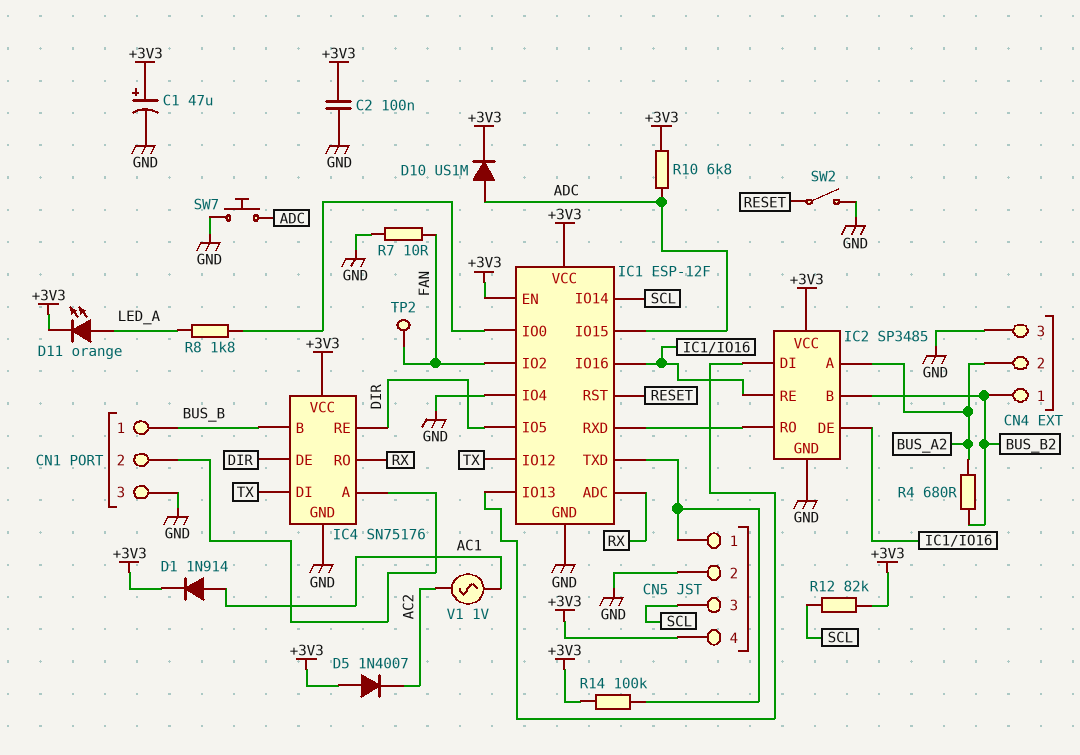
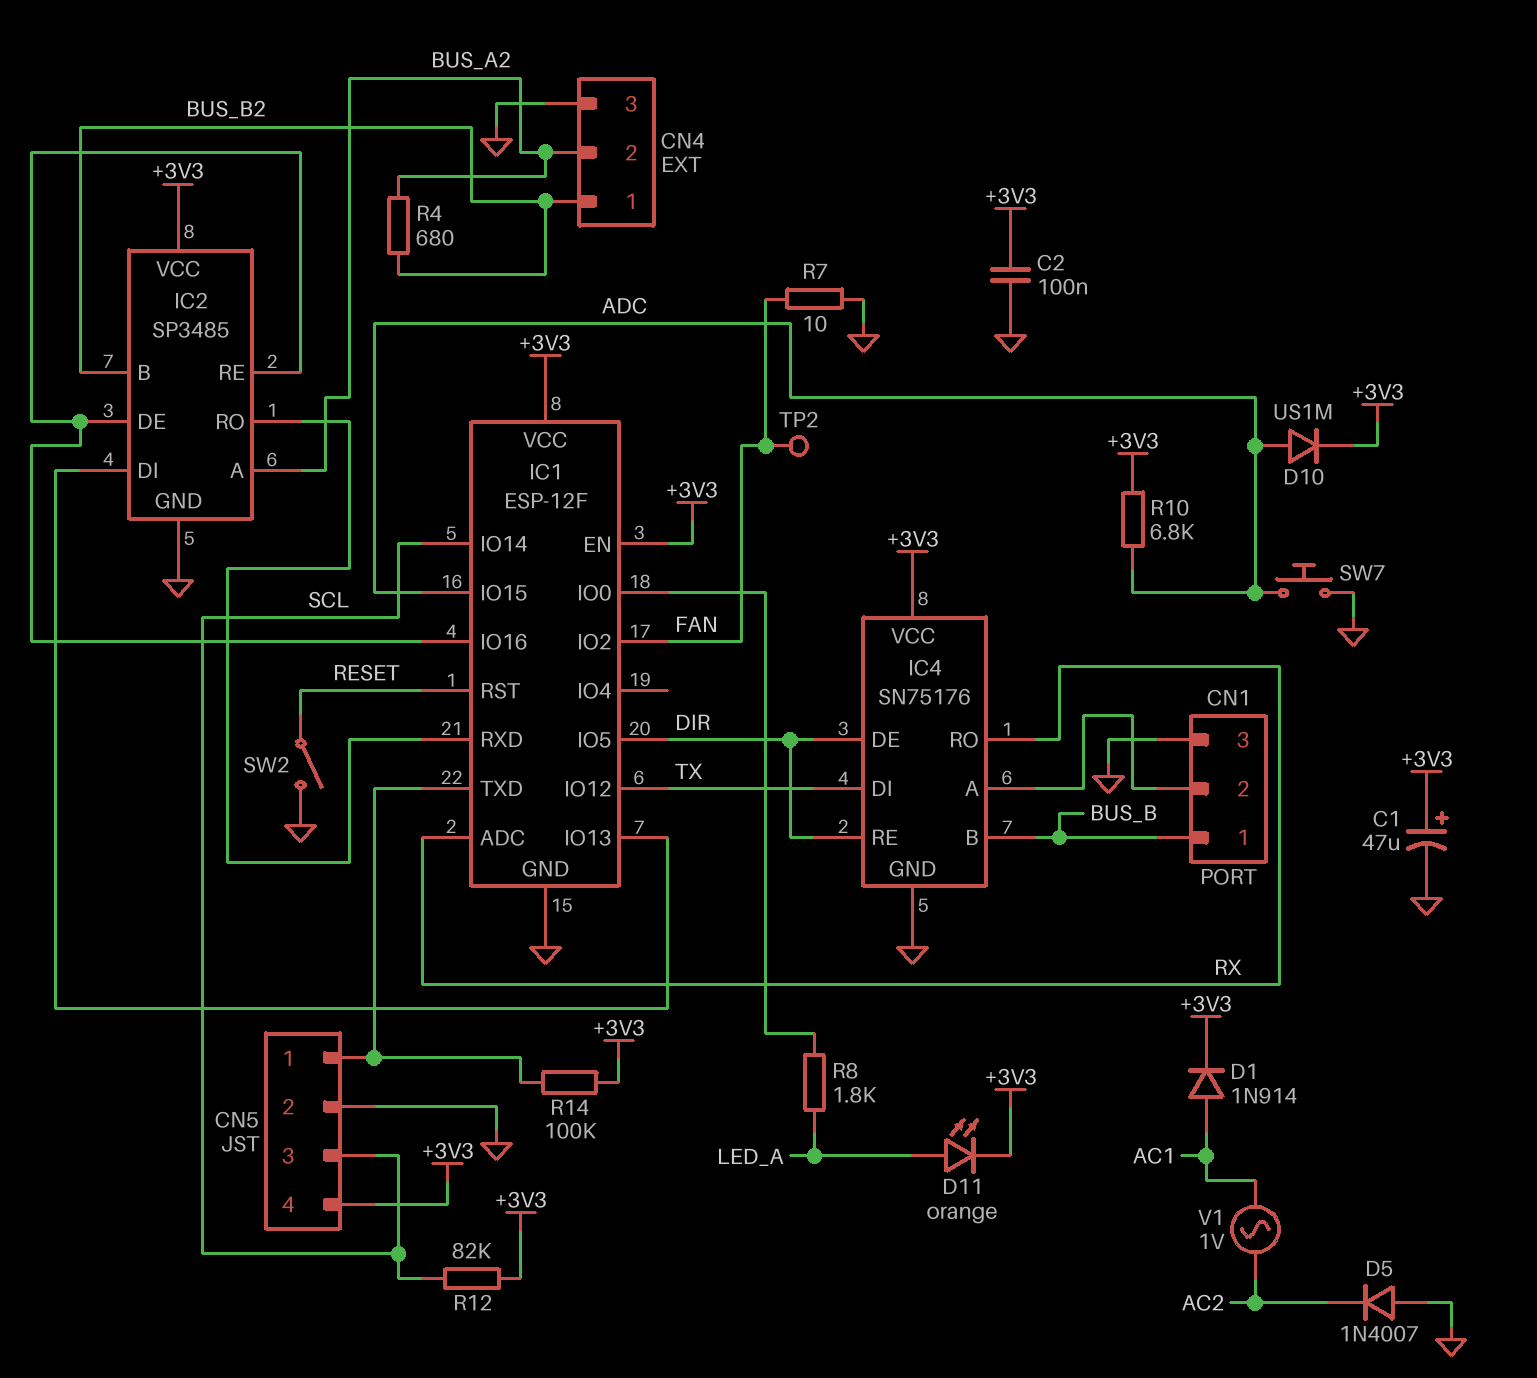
D5: diode 1N4007 (A +3V3, K AC2) -> diode 1N4007 (A GND, K AC2)
IC1 pin IO4: GND -> none

